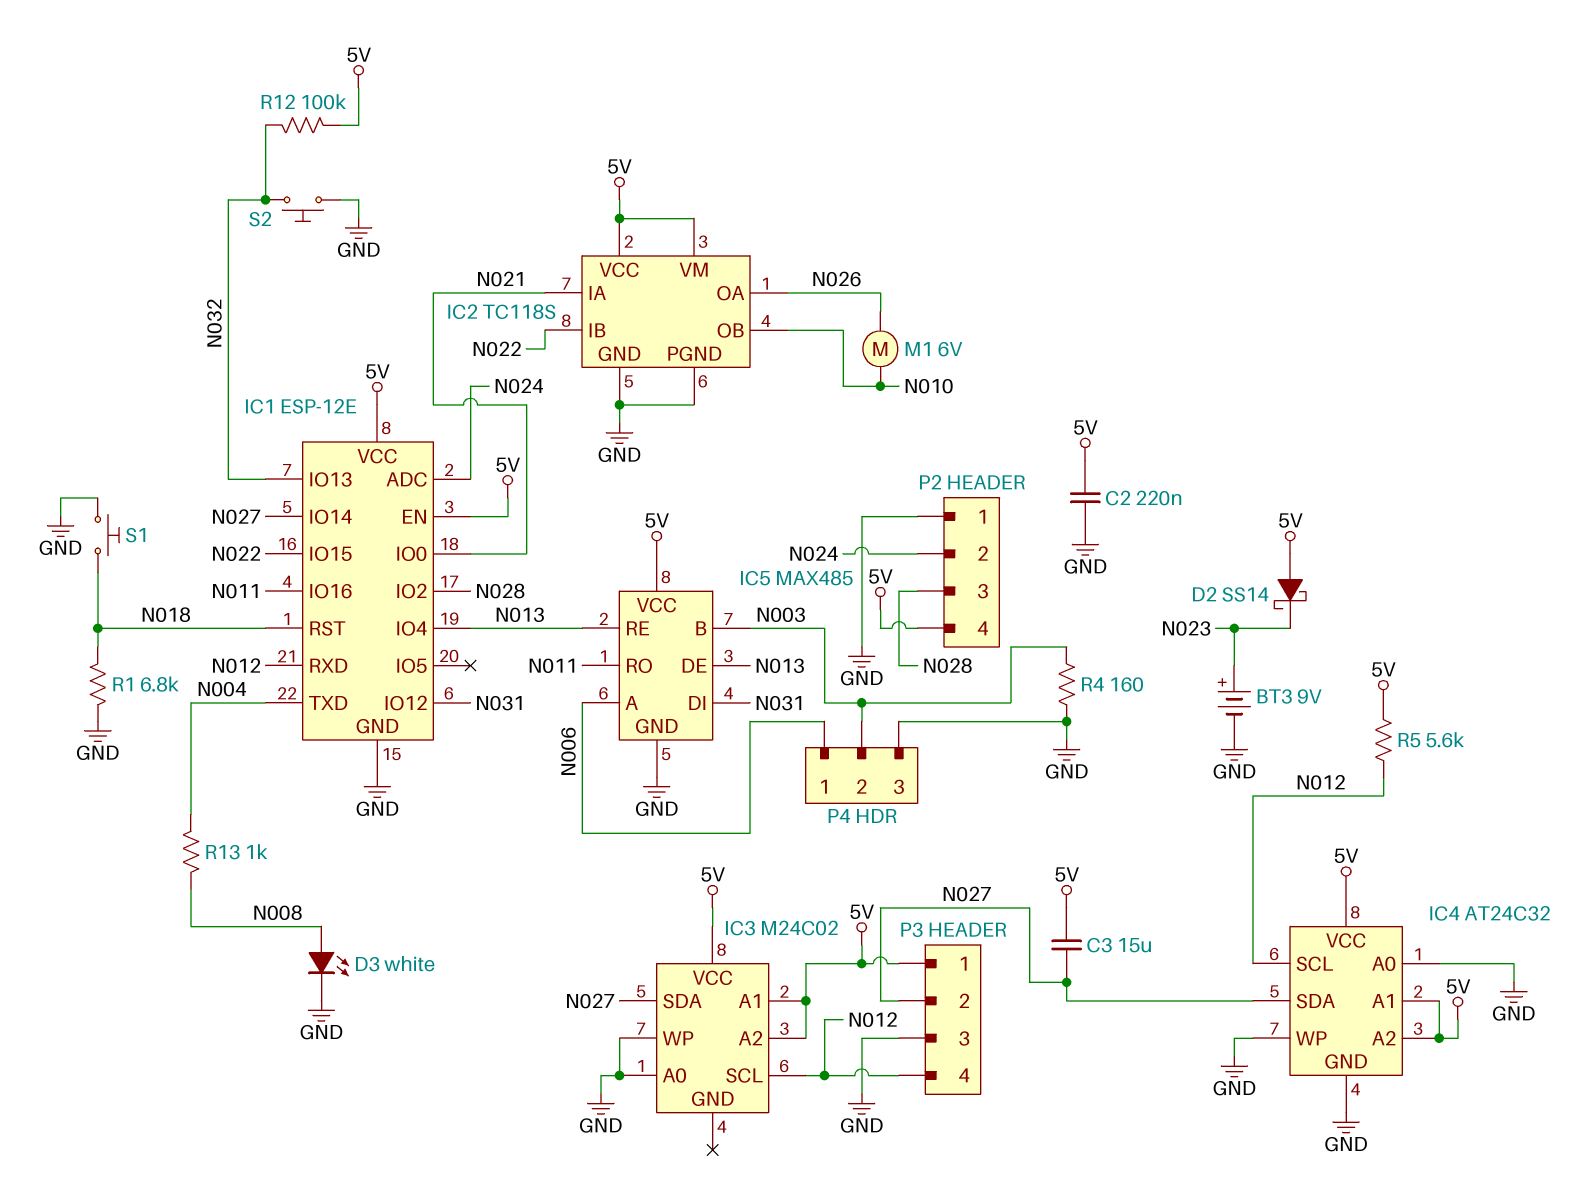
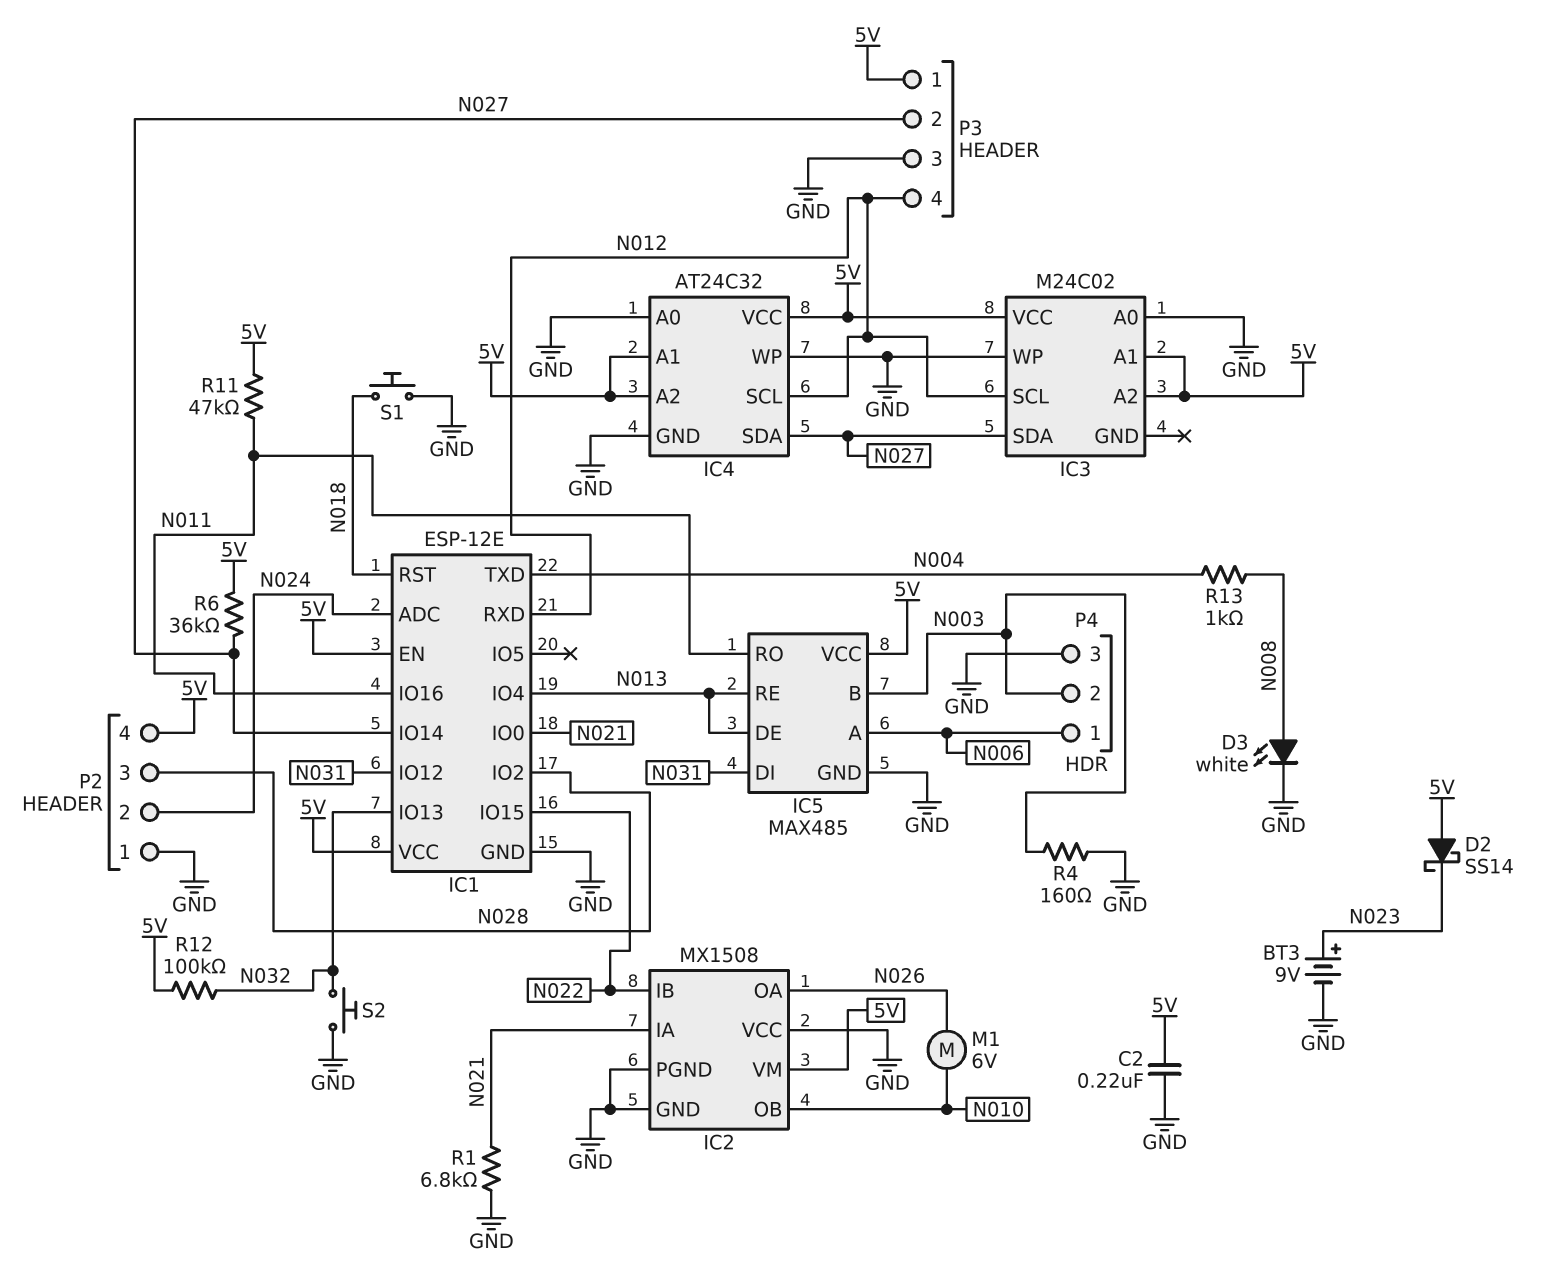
C3: 15uF (5V, N027) -> none
IC2: TC118S -> MX1508
IC2 pin VCC: 5V -> GND
R1: 6.8k (GND, N018) -> 6.8k (GND, N021)
R5: 5.6k (5V, N012) -> none
R6: none -> 36k (5V, N027)
R11: none -> 47k (5V, N011)

